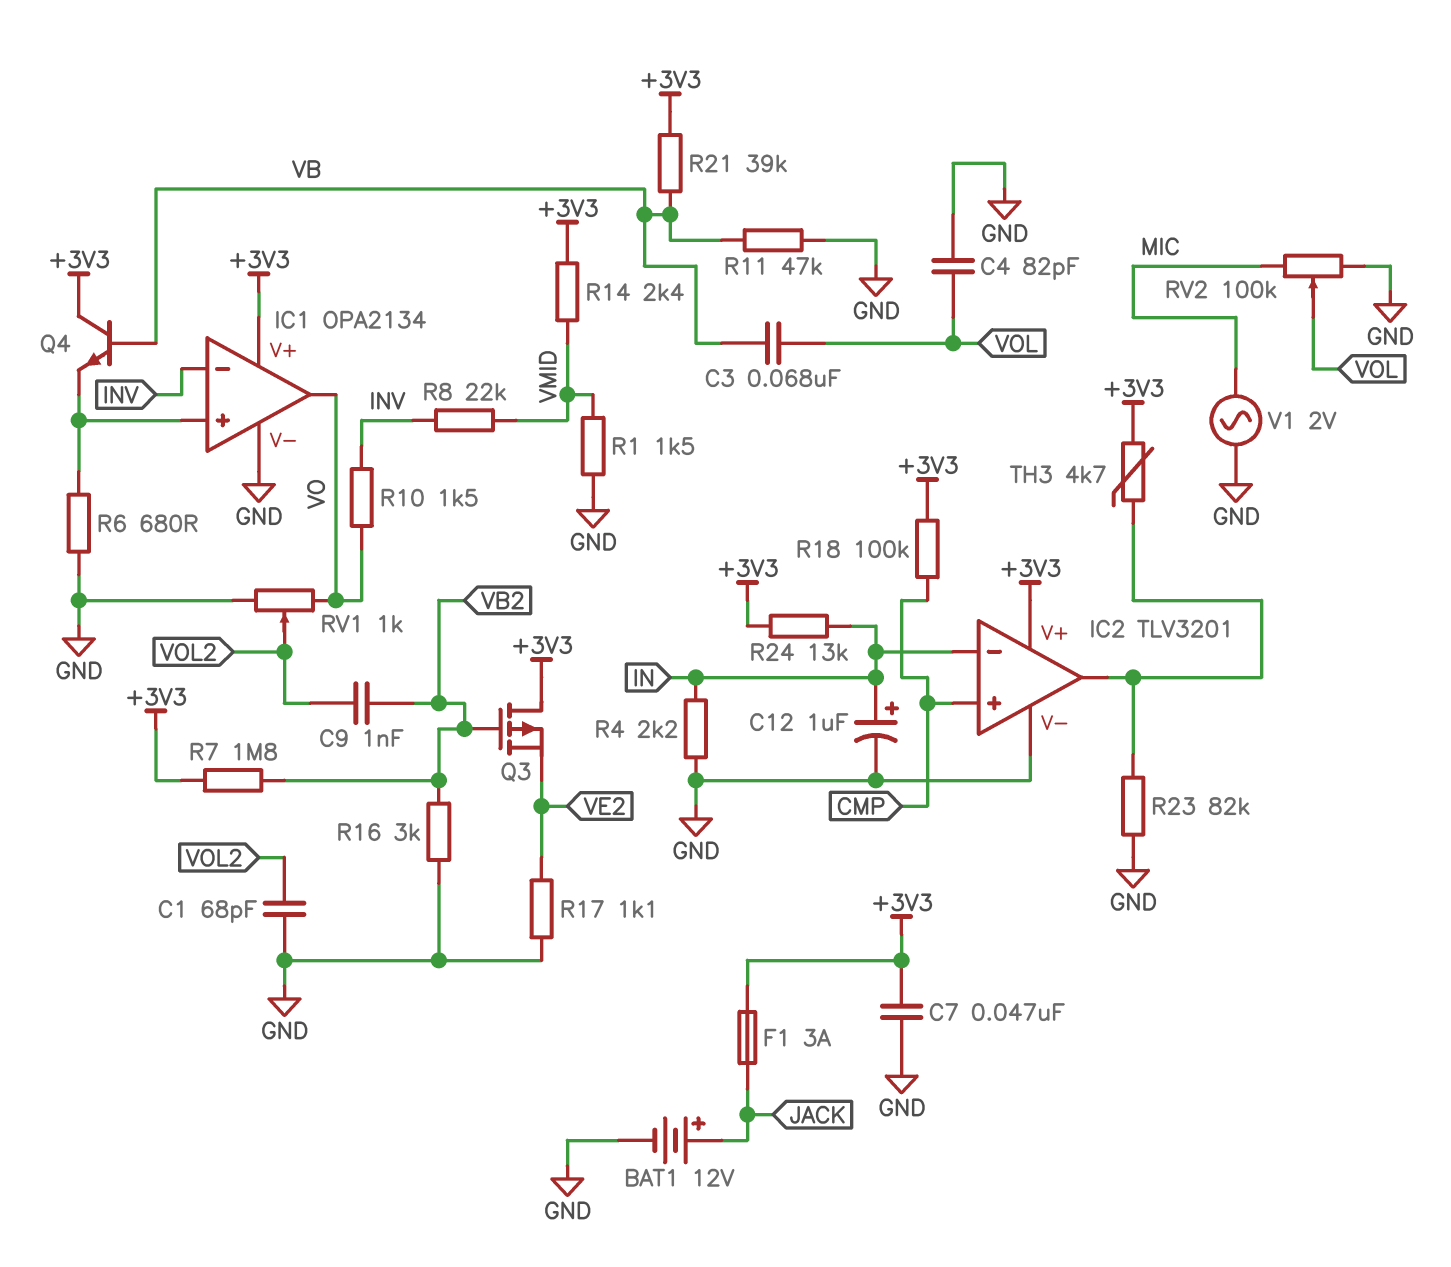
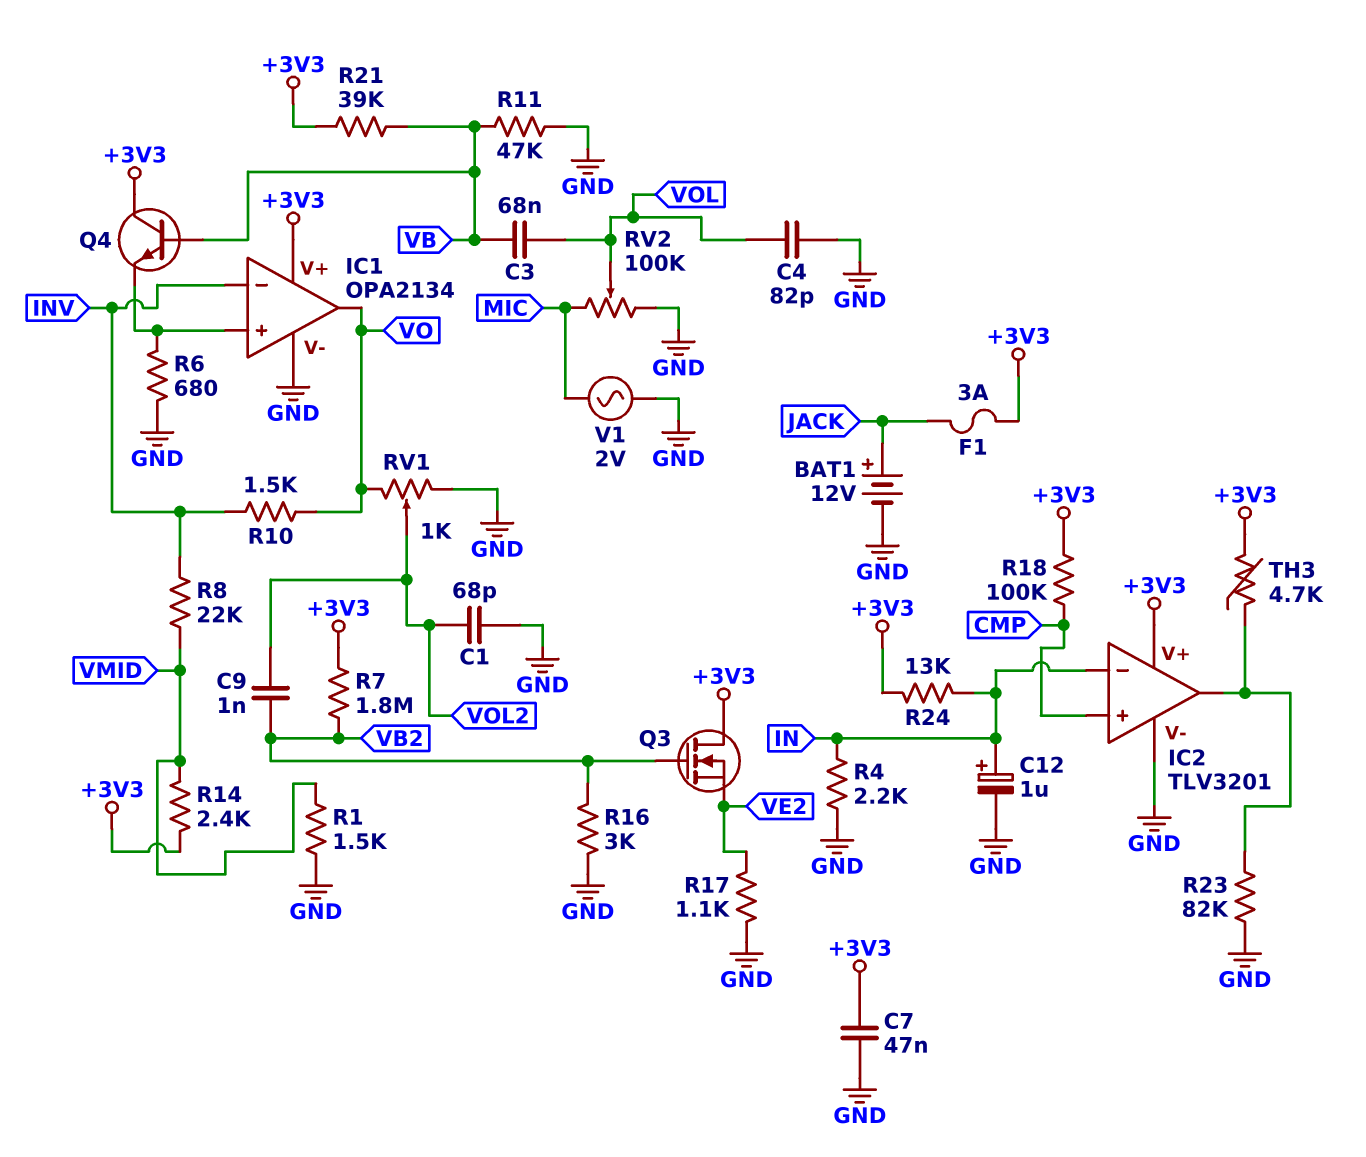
Q3: PMOS (G VB2, D +3V3, S VE2) -> NMOS (G VB2, D +3V3, S VE2)

